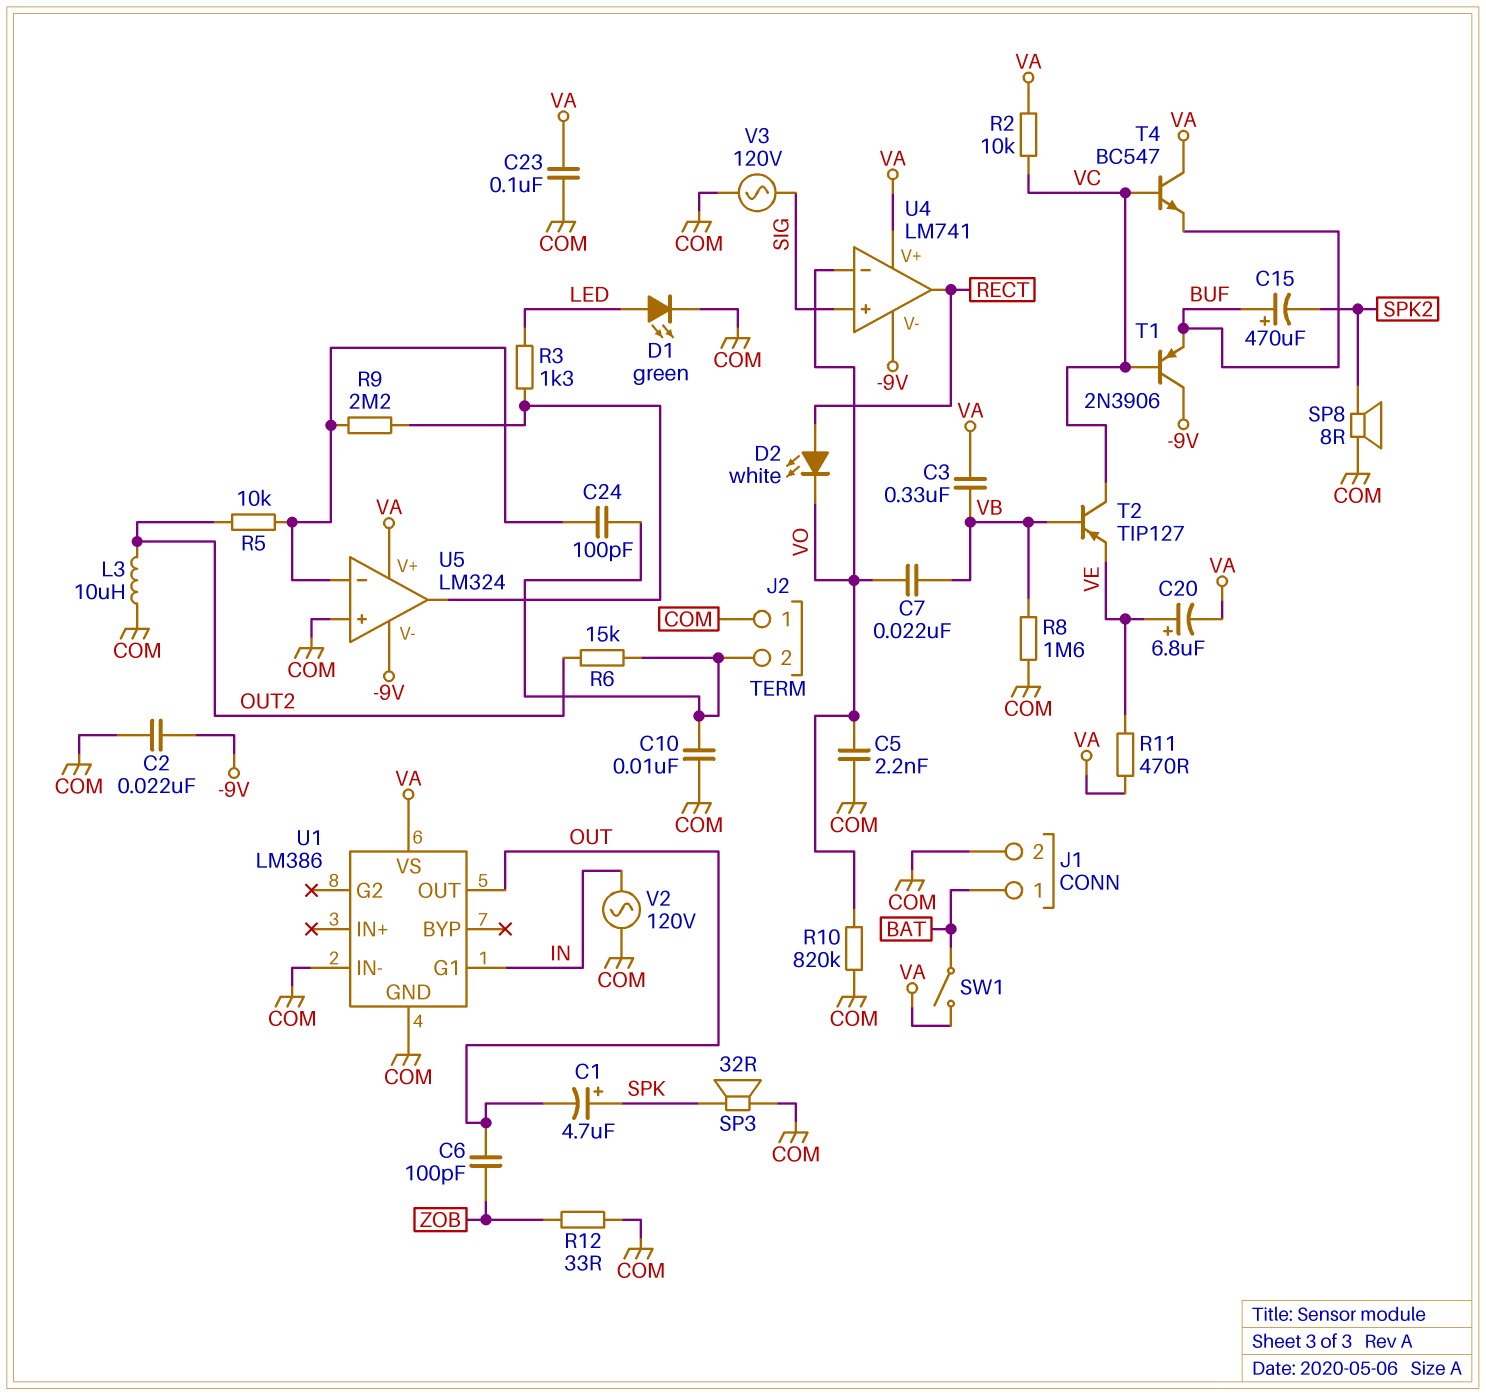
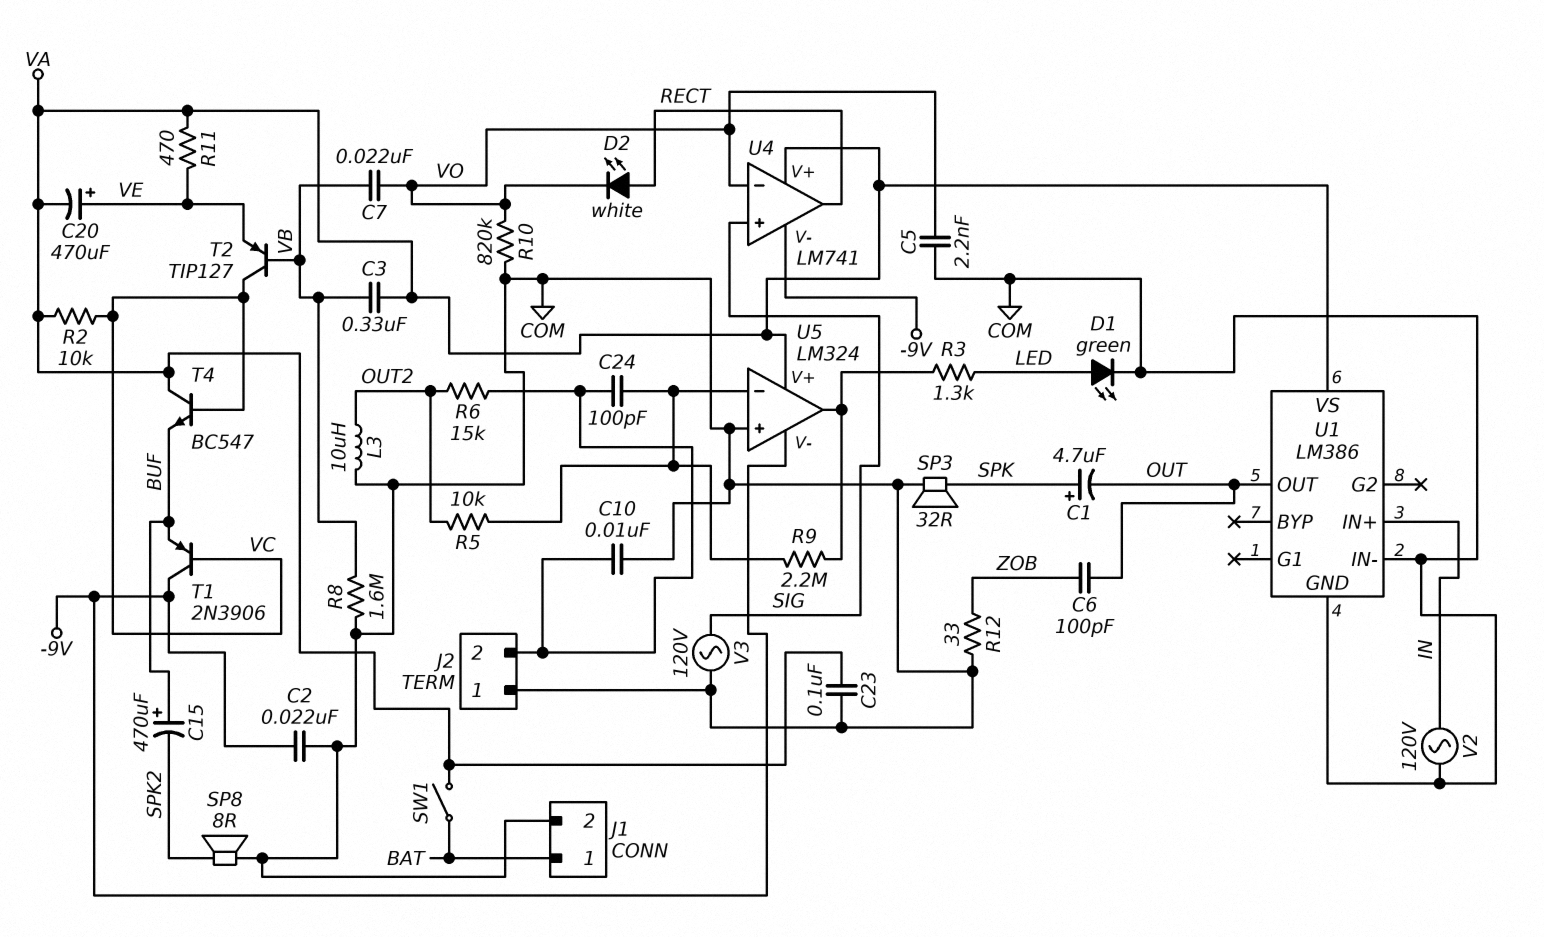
C20: 6.8uF (plus VE, minus VA) -> 470uF (plus VE, minus VA)
U1 pin G1: IN -> none
U1 pin IN+: none -> IN

